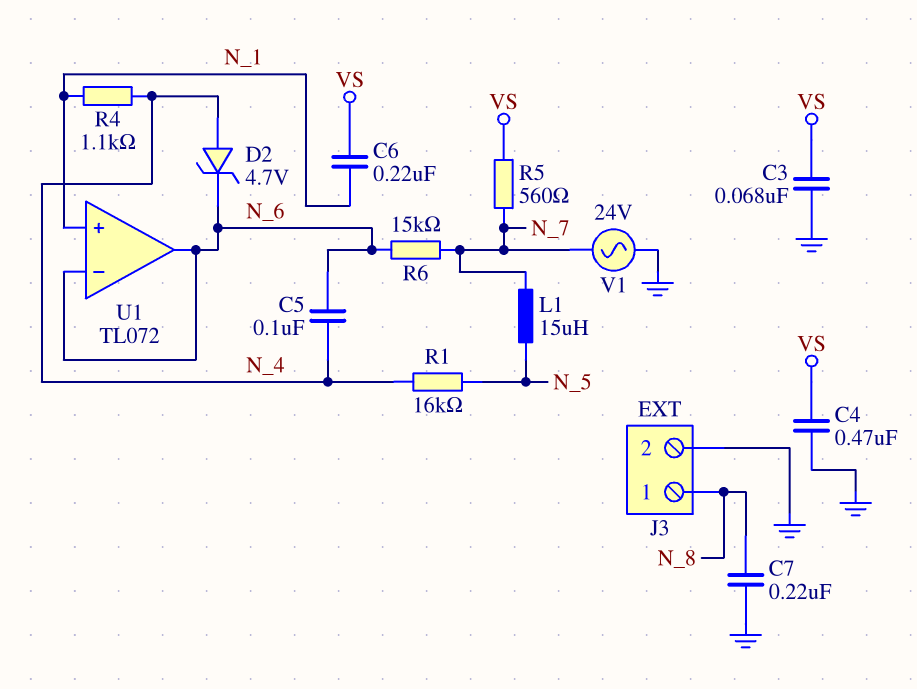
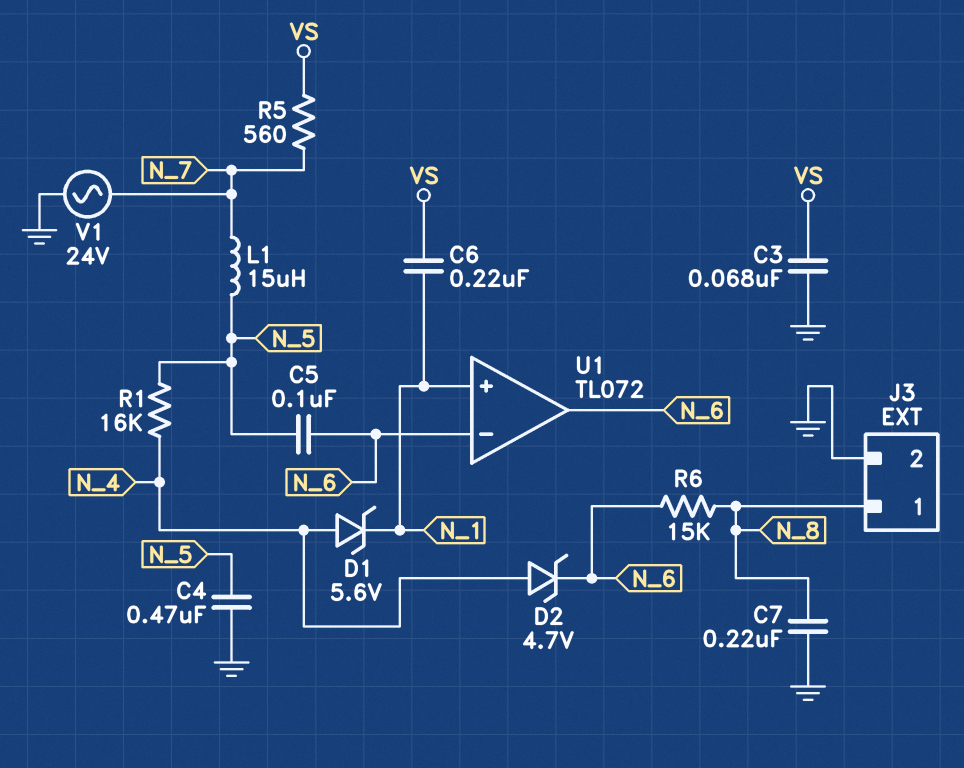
C4: 470nF (GND, VS) -> 470nF (GND, N_5)
C5: 100nF (N_4, N_6) -> 100nF (N_5, N_6)
D1: none -> zener 5.6V (A N_4, K N_1)
R4: 1.1k (N_1, N_4) -> none
R6: 15k (N_6, N_7) -> 15k (N_6, N_8)

